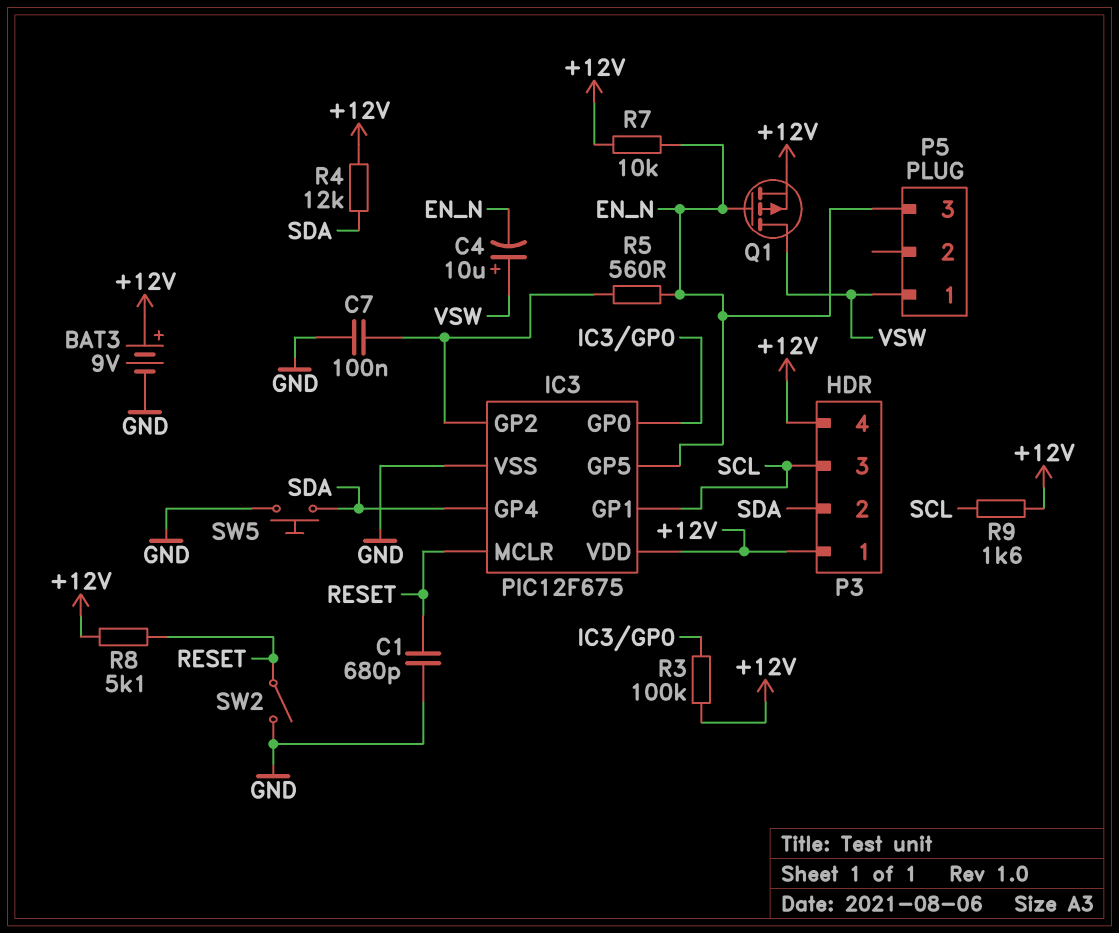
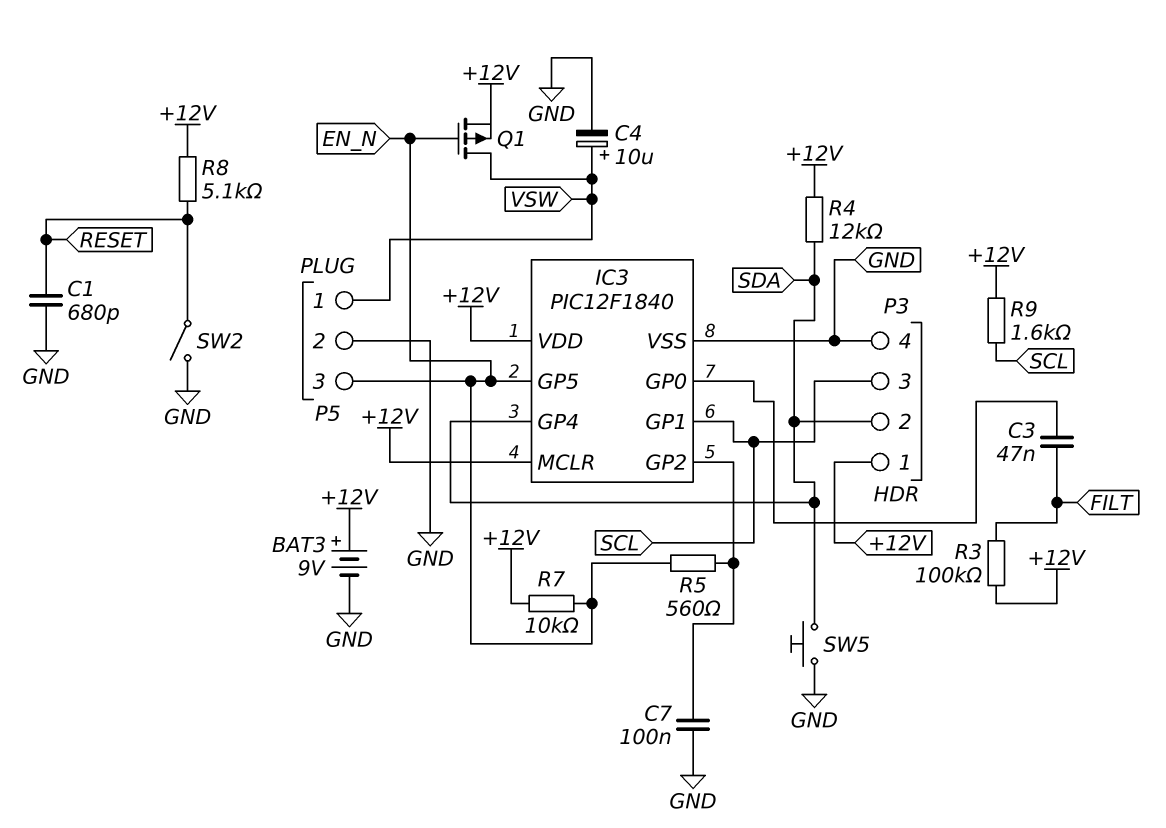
C3: none -> 47nF (FILT, IC3/GP0)
C4: 10uF (plus VSW, minus EN_N) -> 10uF (plus VSW, minus GND)
IC3: PIC12F675 -> PIC12F1840
IC3 pin MCLR: RESET -> +12V
P3 pin 4: +12V -> GND
P5 pin 2: none -> GND
R3: 100k (+12V, IC3/GP0) -> 100k (+12V, FILT)

